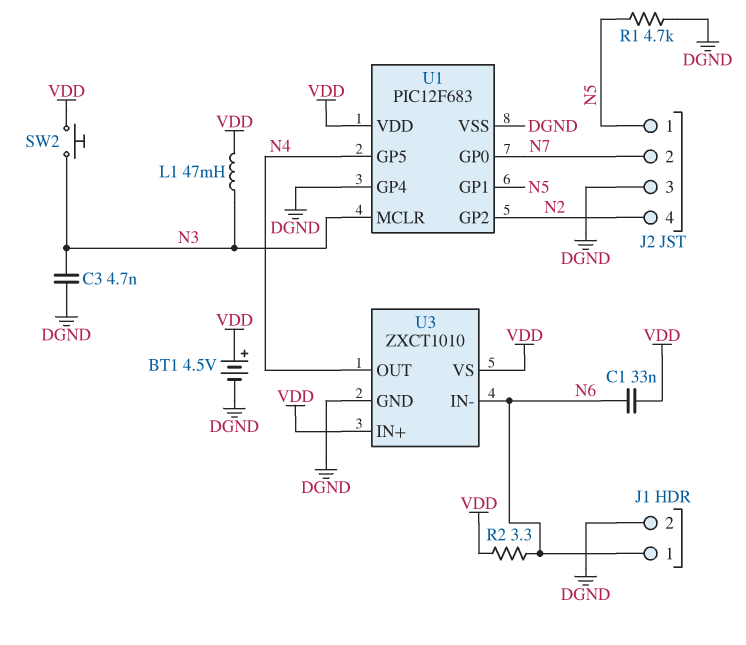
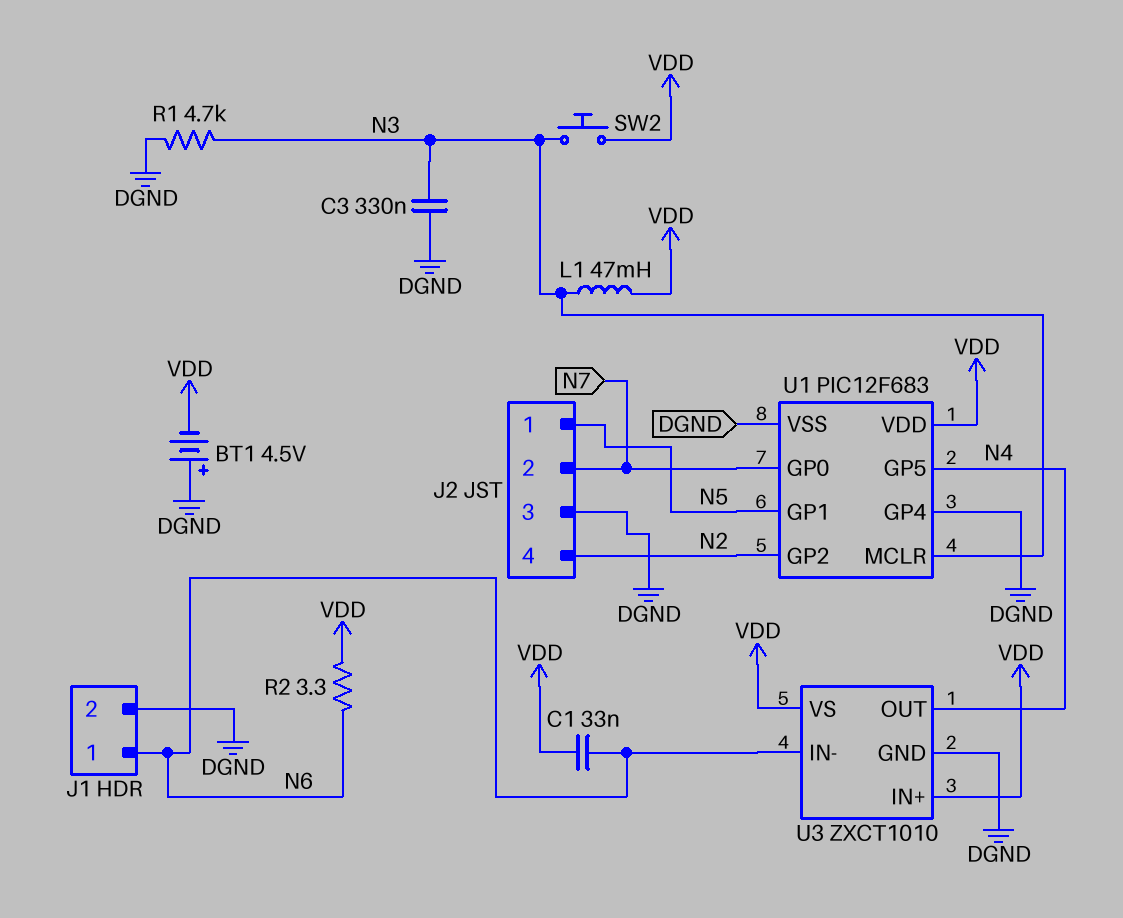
BT1: 4.5V (plus VDD, minus DGND) -> 4.5V (plus DGND, minus VDD)
C3: 4.7nF (DGND, N3) -> 330nF (DGND, N3)
R1: 4.7k (DGND, N5) -> 4.7k (DGND, N3)

